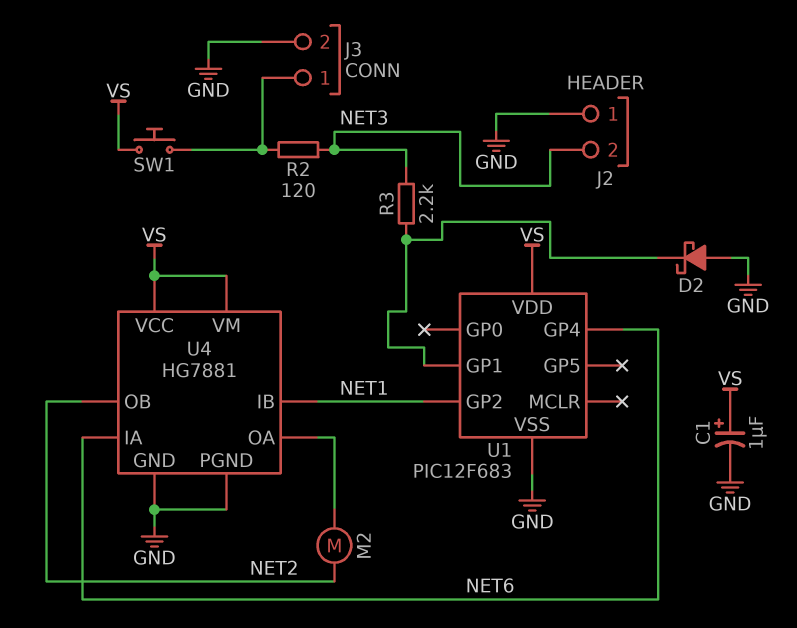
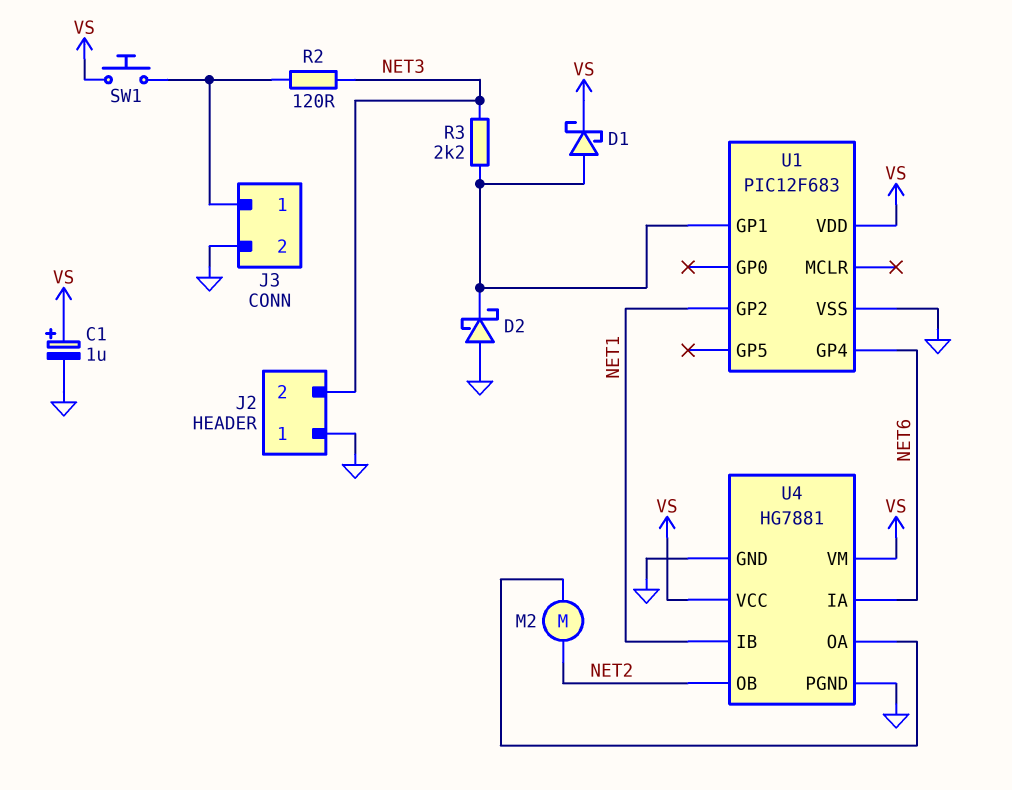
D1: none -> schottky (A U1/GP1, K VS)

